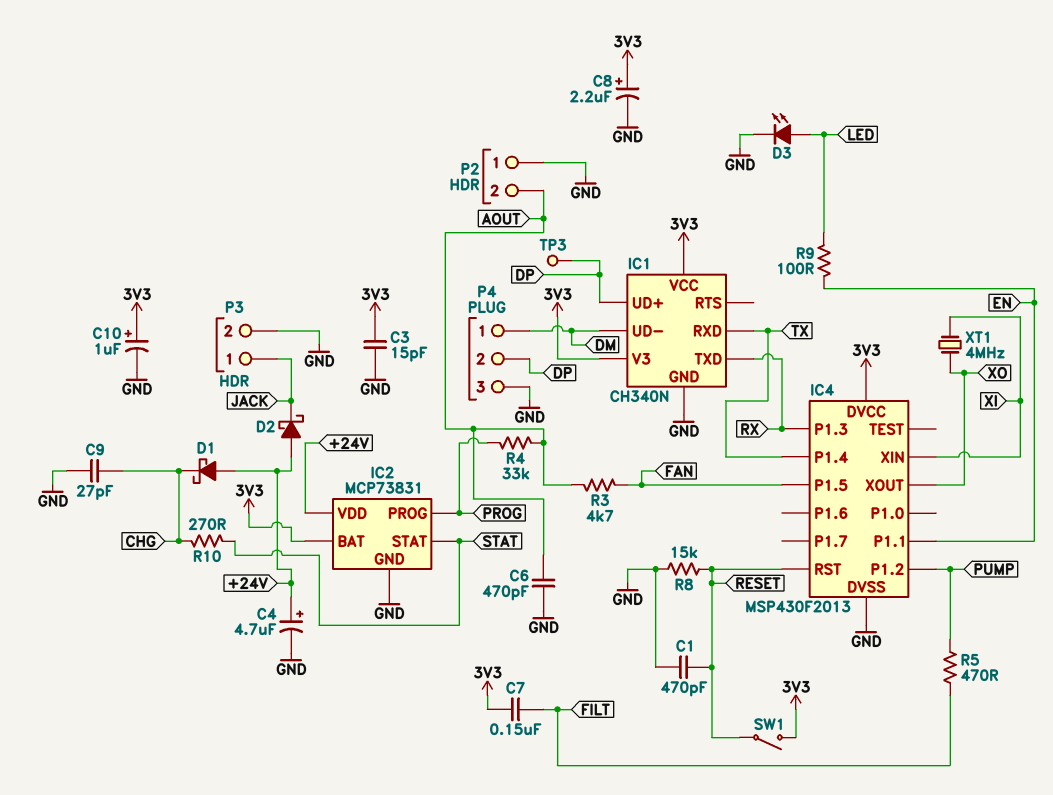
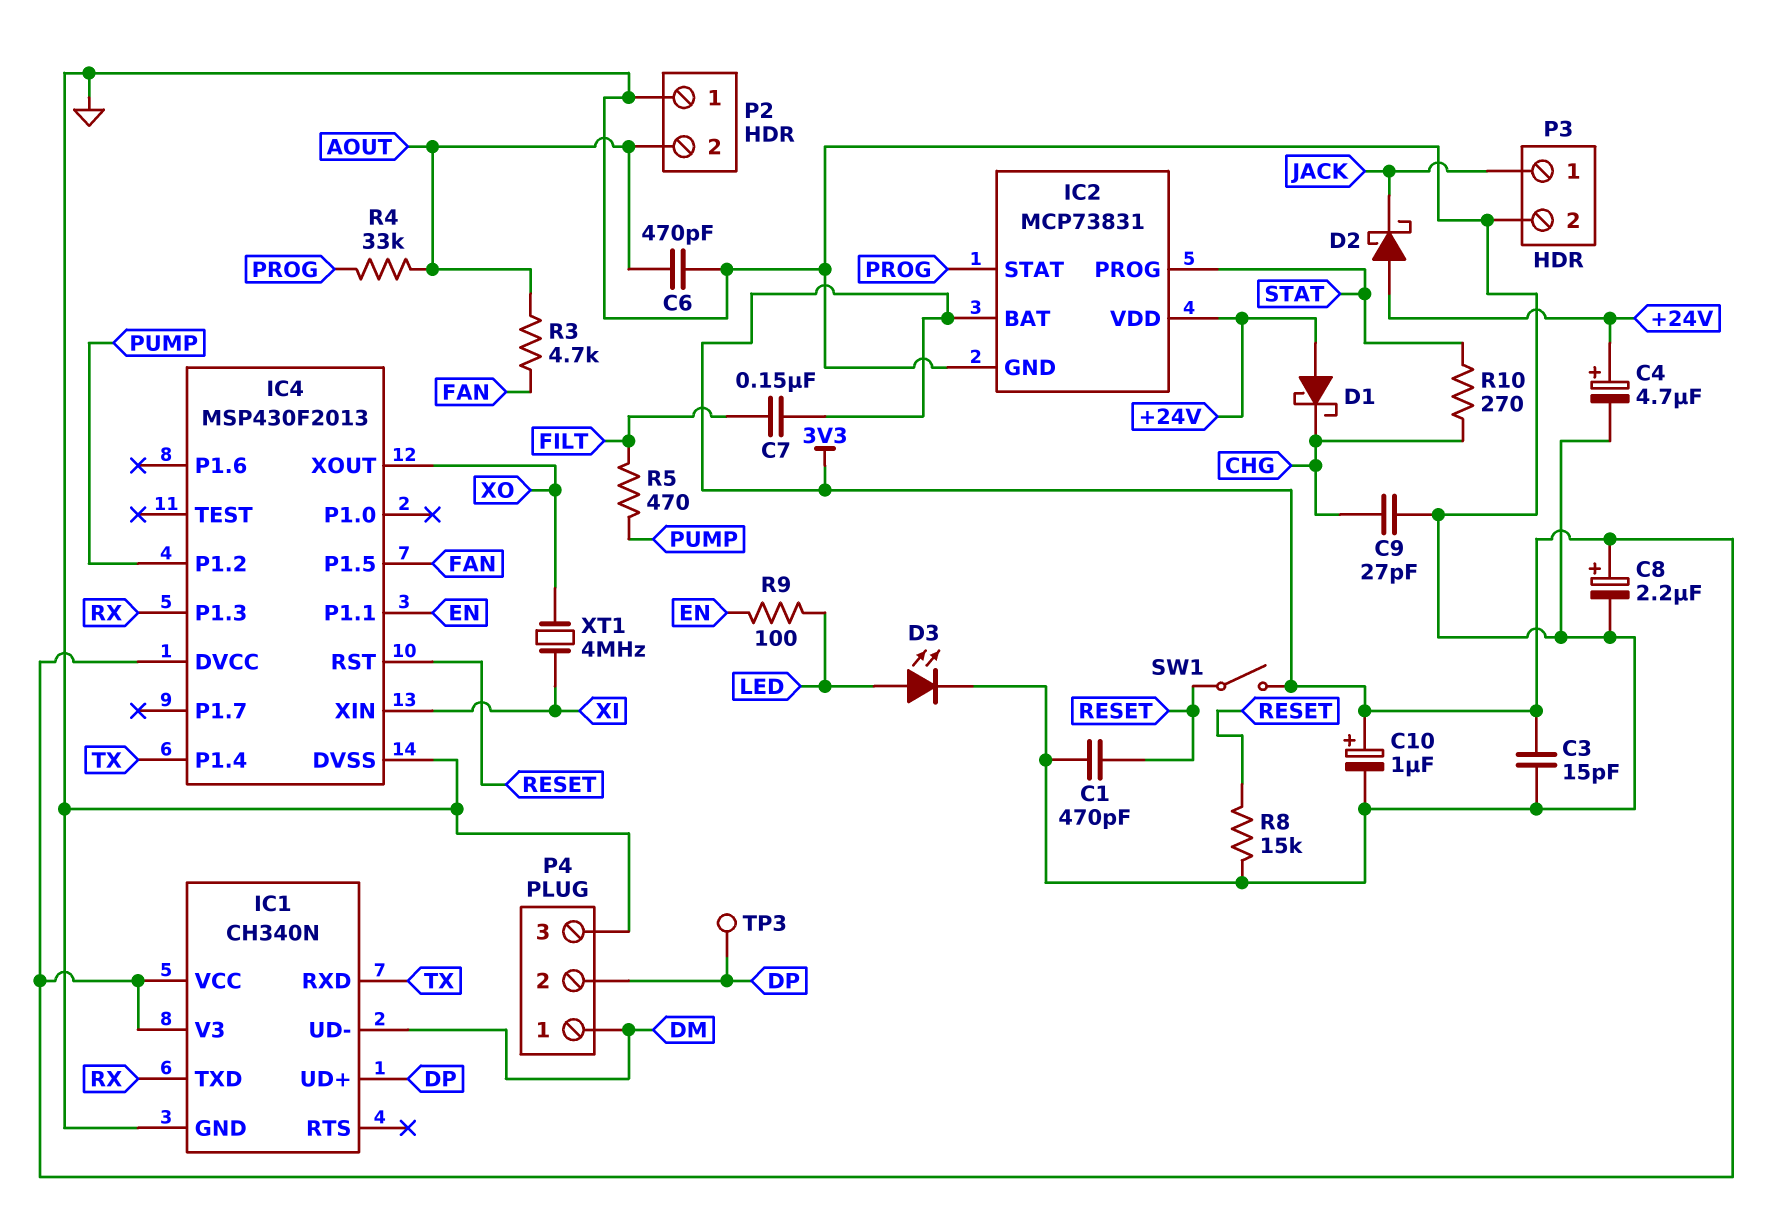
IC2 pin PROG: PROG -> STAT
IC2 pin STAT: STAT -> PROG

